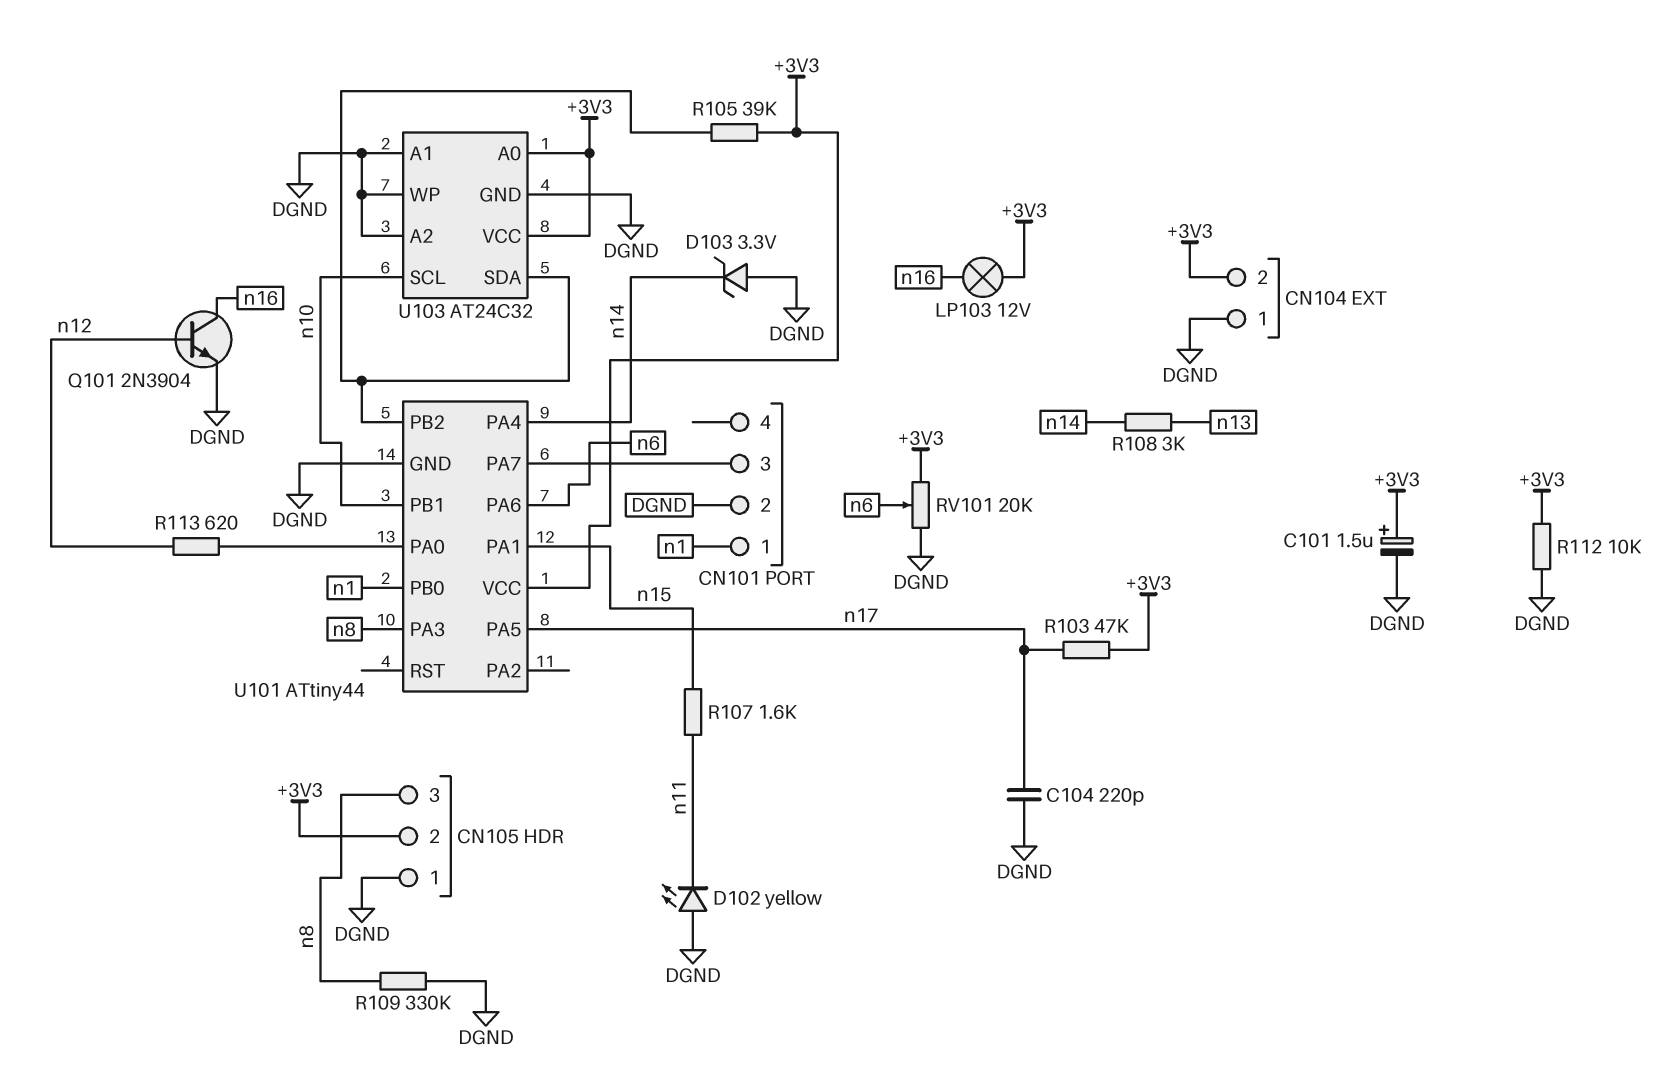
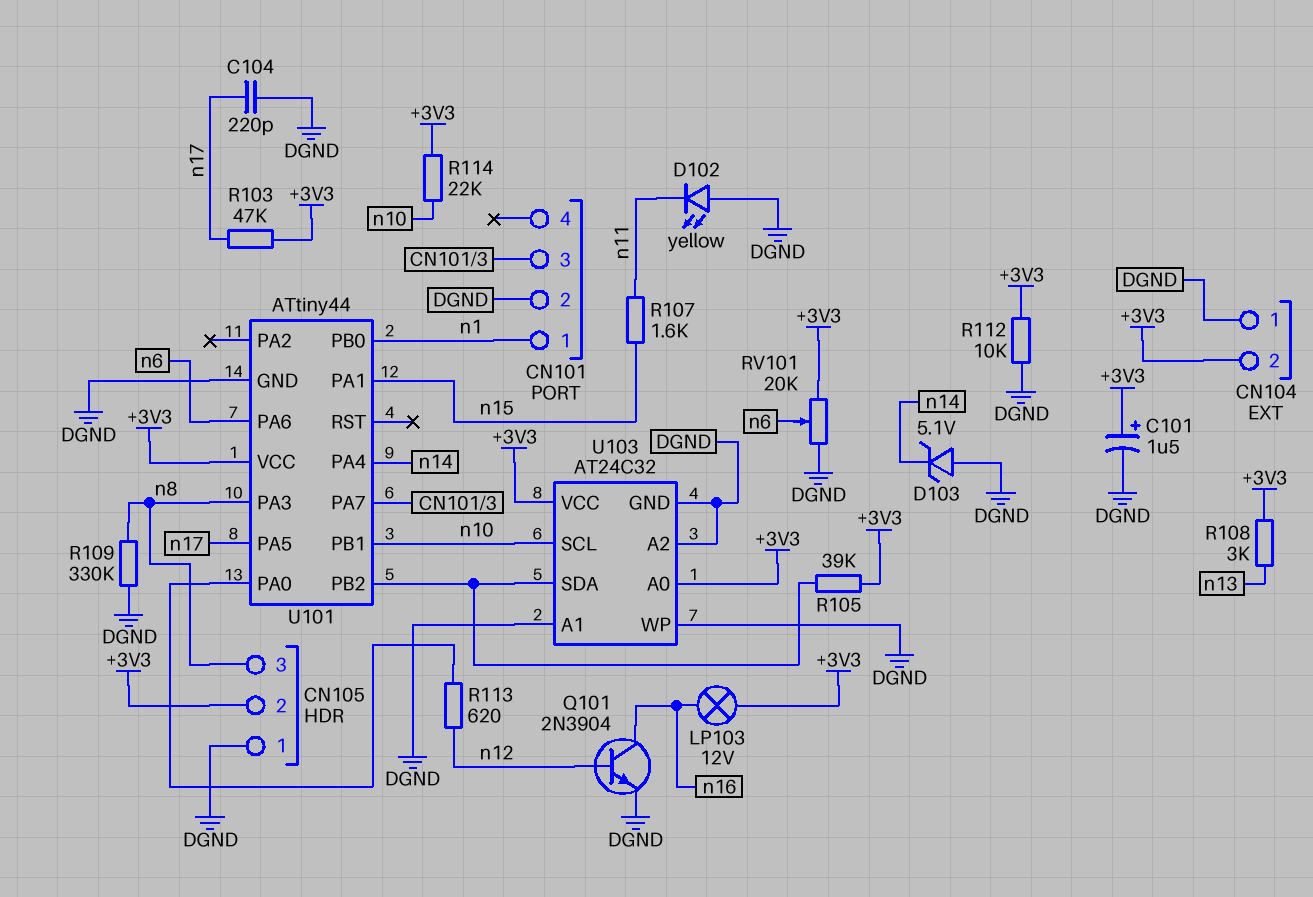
D103: zener 3.3V (A DGND, K n14) -> zener 5.1V (A DGND, K n14)
R108: 3k (n13, n14) -> 3k (+3V3, n13)
R114: none -> 22k (+3V3, n10)

